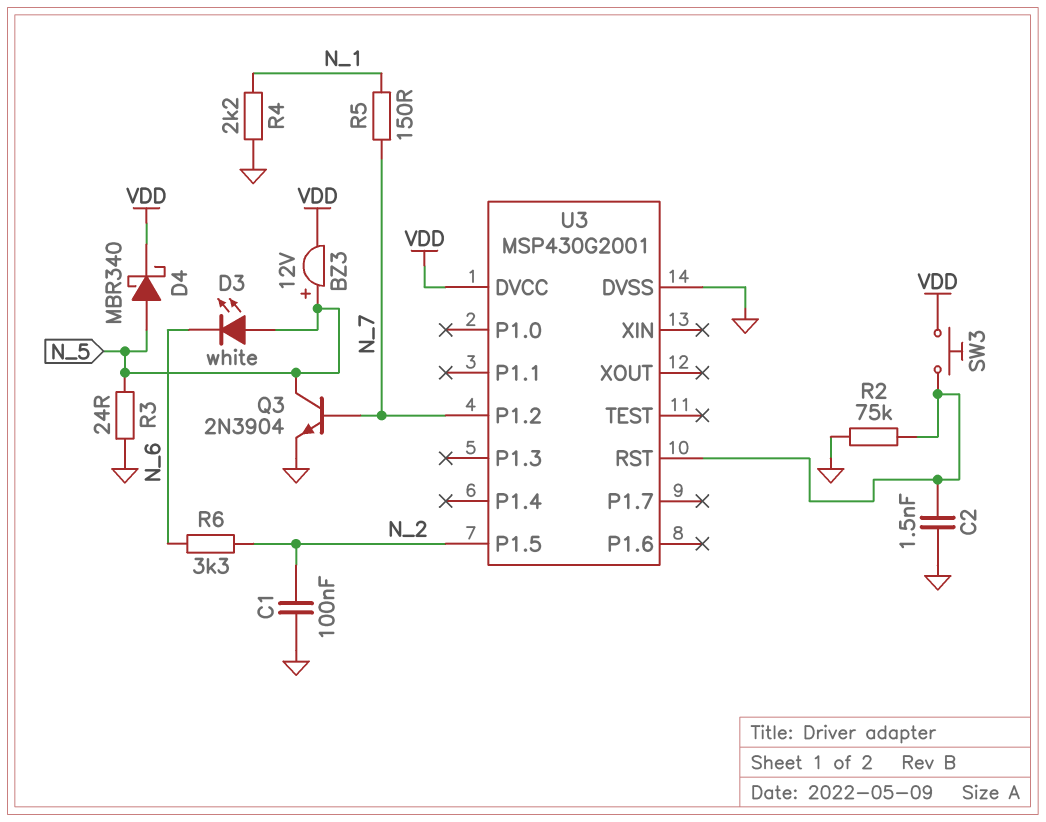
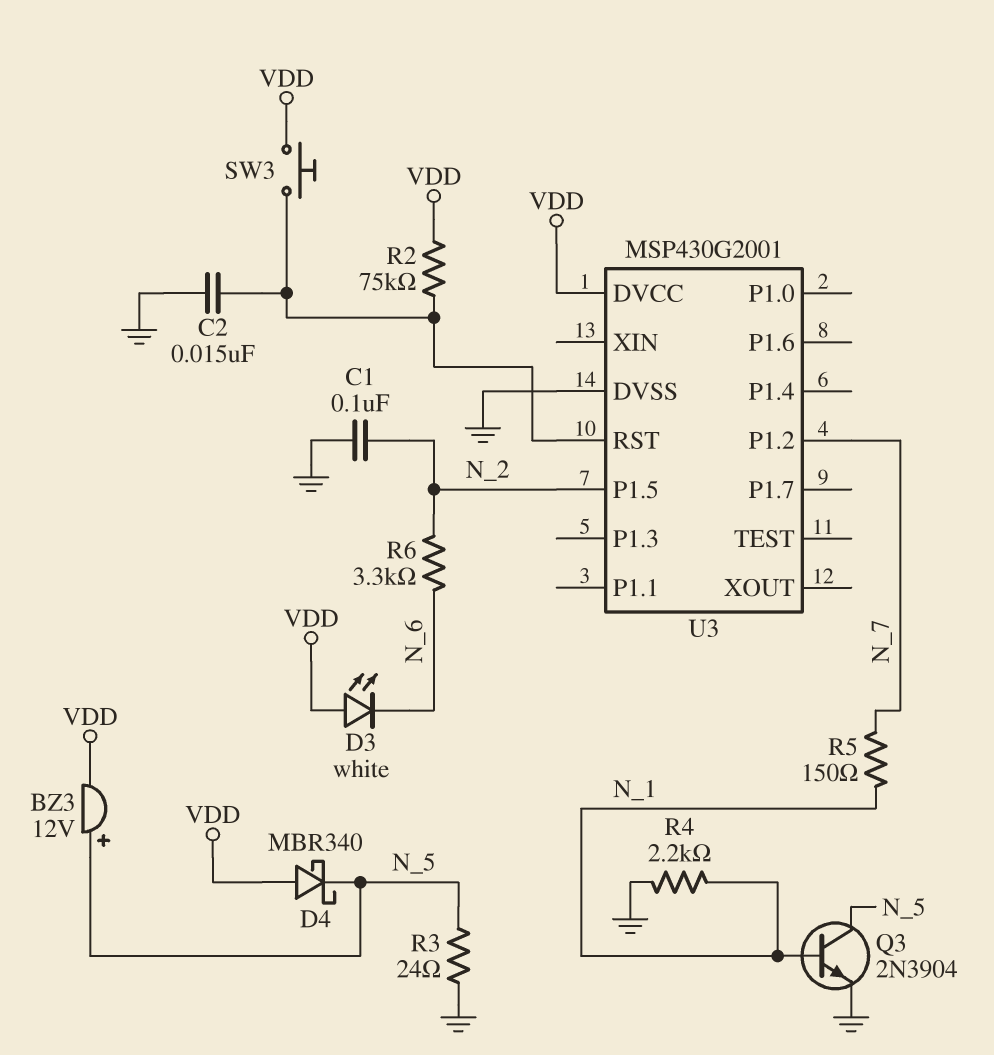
C2: 1.5nF (GND, U3/RST) -> 15nF (GND, U3/RST)
D3: LED white (A N_5, K N_6) -> LED white (A VDD, K N_6)
D4: schottky MBR340 (A N_5, K VDD) -> schottky MBR340 (A VDD, K N_5)
Q3: NPN 2N3904 (B N_7, C N_5, E GND) -> NPN 2N3904 (B N_1, C N_5, E GND)
R2: 75k (GND, U3/RST) -> 75k (U3/RST, VDD)

